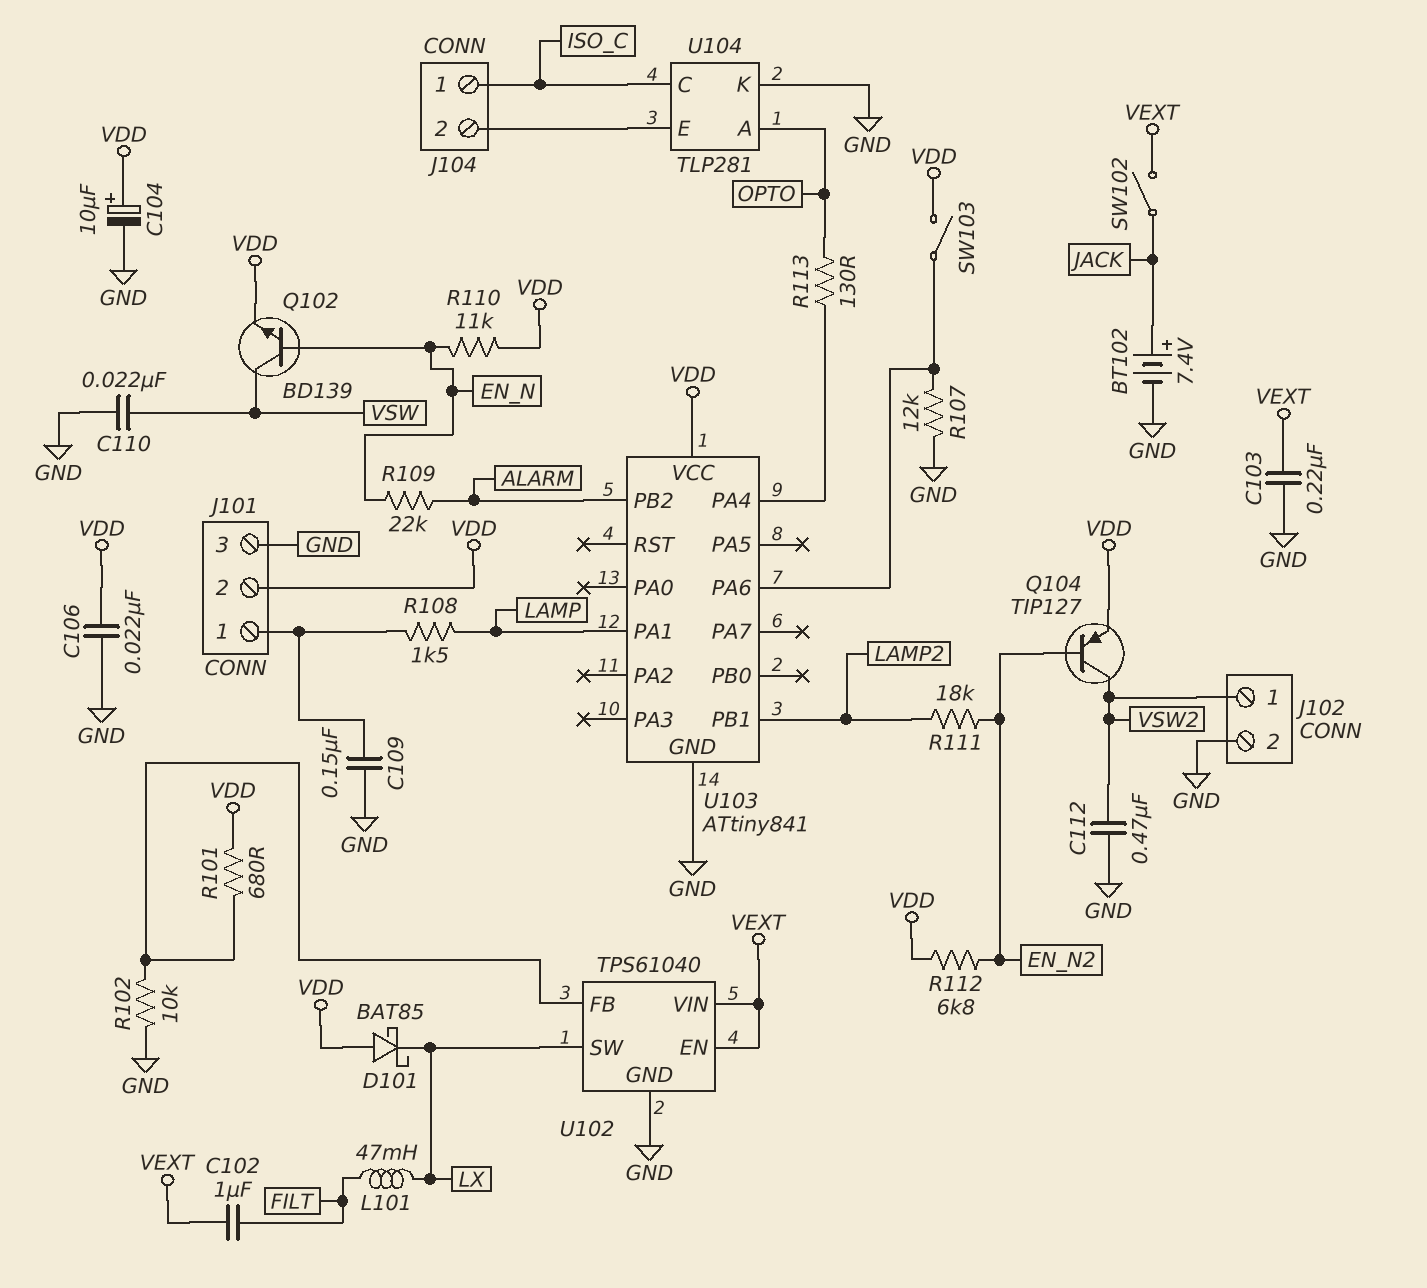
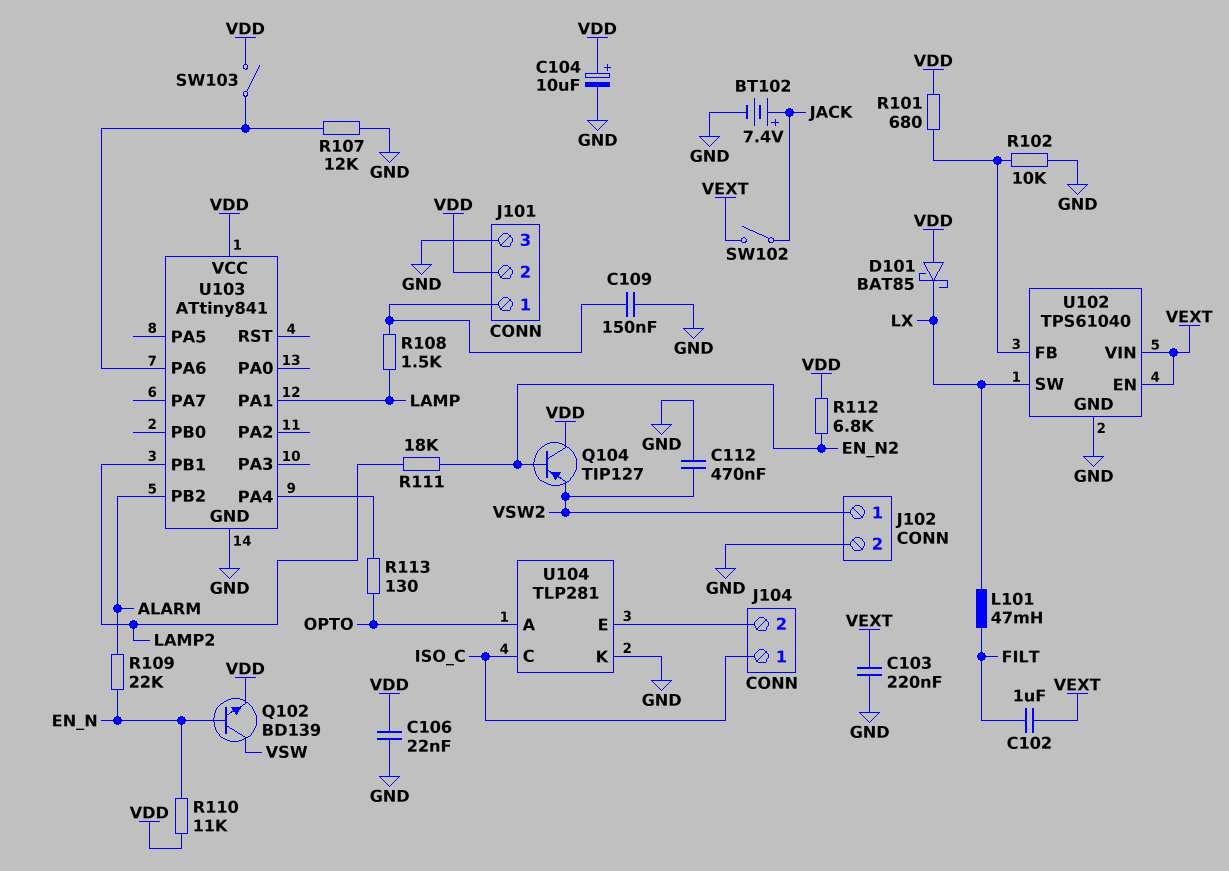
C110: 22nF (GND, VSW) -> none
Q104: PNP TIP127 (B EN_N2, C VSW2, E VDD) -> PNP TIP127 (B EN_N2, C VDD, E VSW2)

